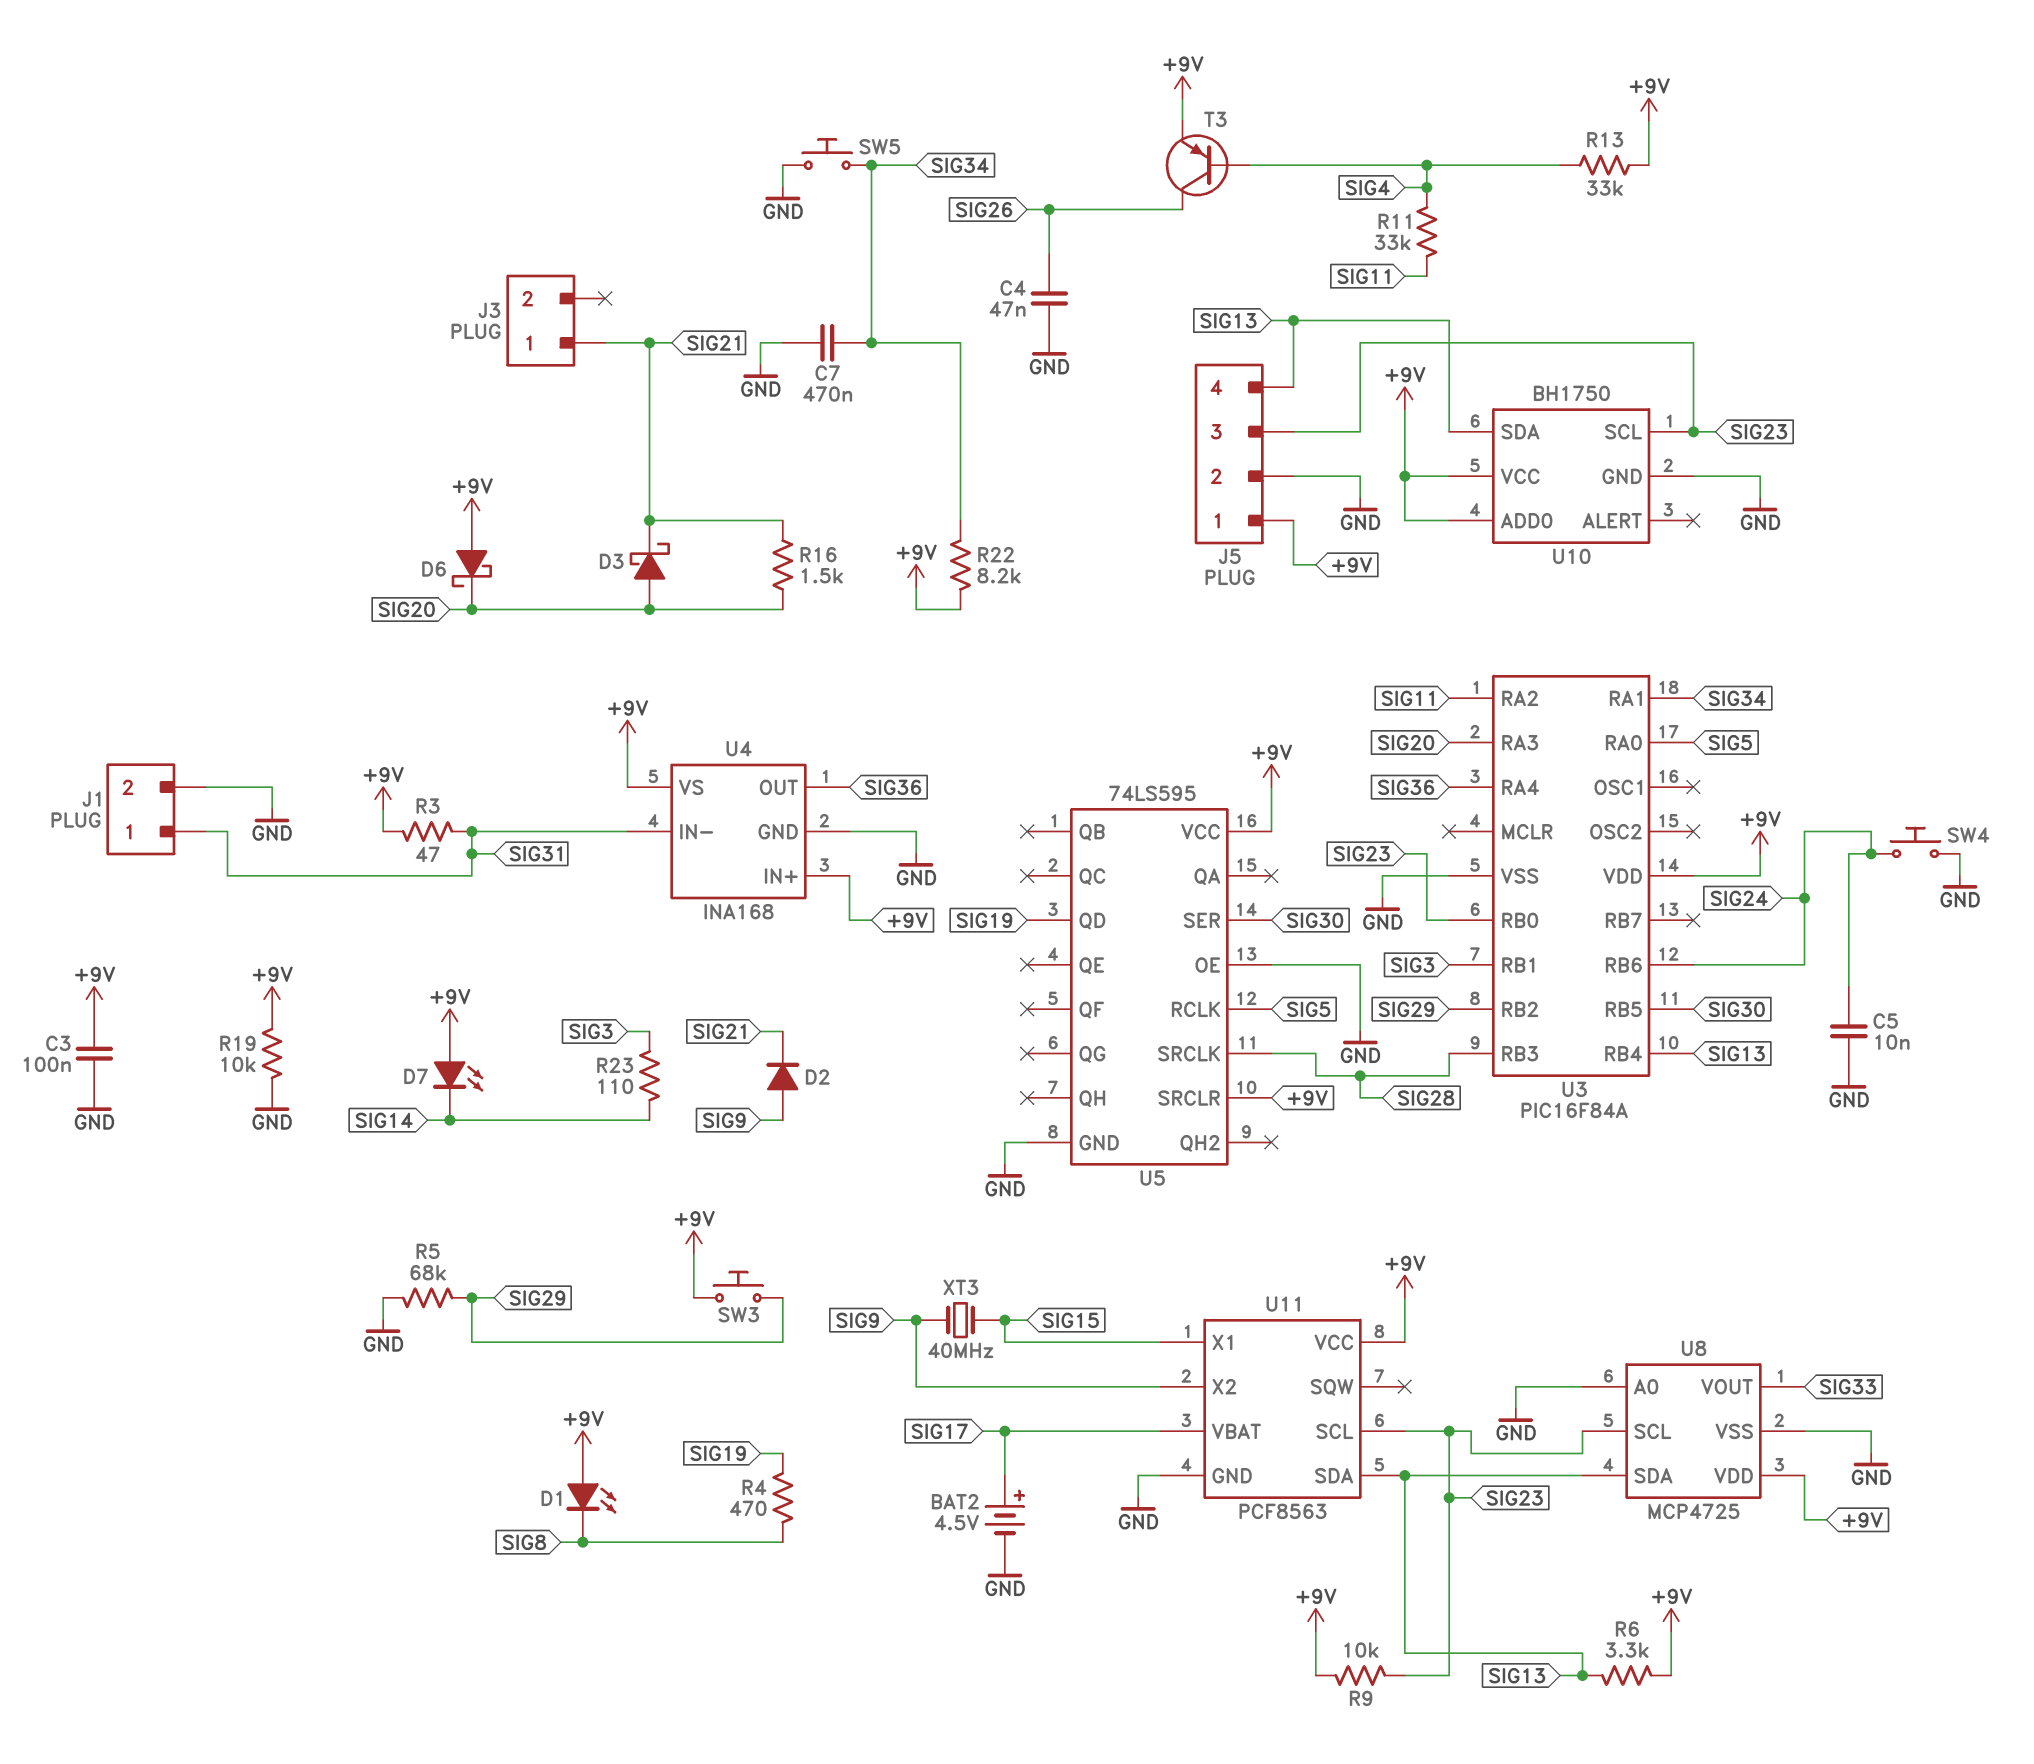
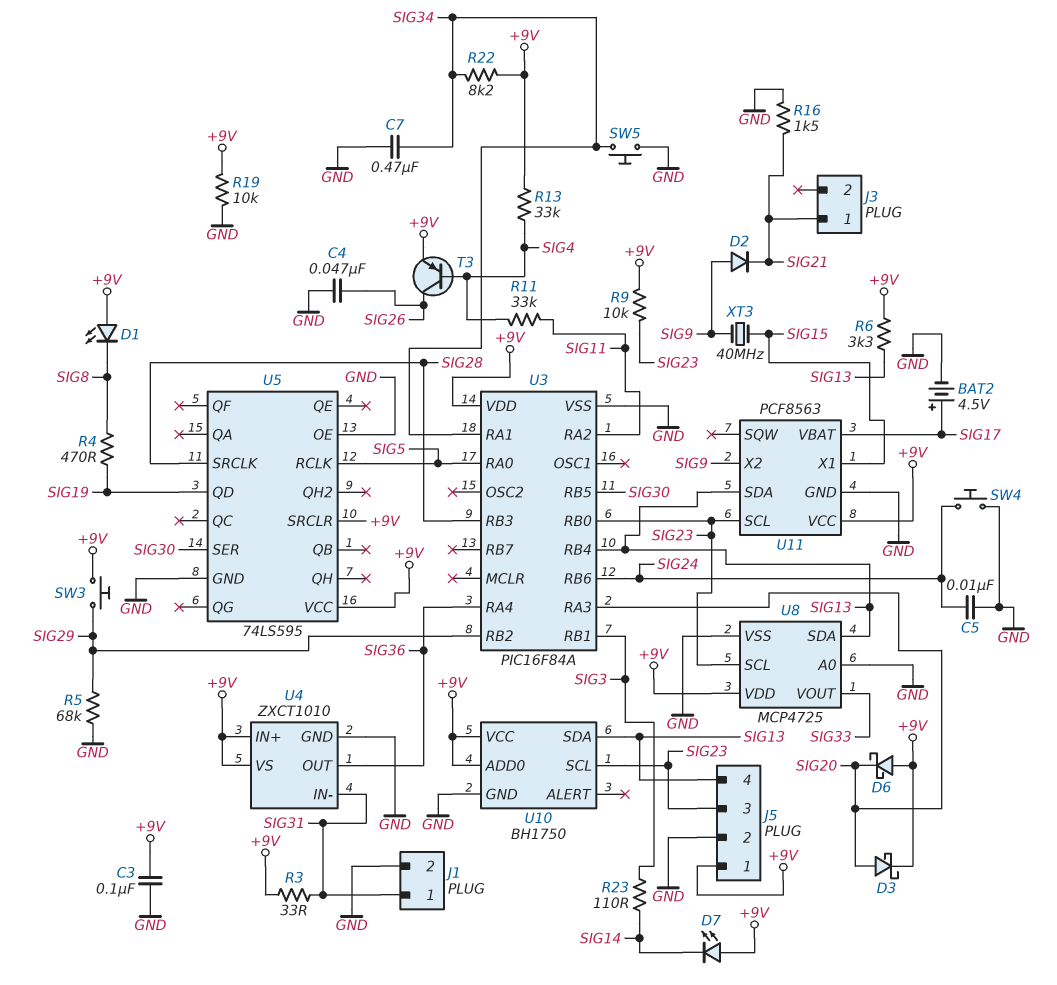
D3: schottky (A SIG20, K SIG21) -> schottky (A SIG20, K +9V)
R3: 47 (+9V, SIG31) -> 33 (+9V, SIG31)
R16: 1.5k (SIG20, SIG21) -> 1.5k (GND, SIG21)
U4: INA168 -> ZXCT1010

